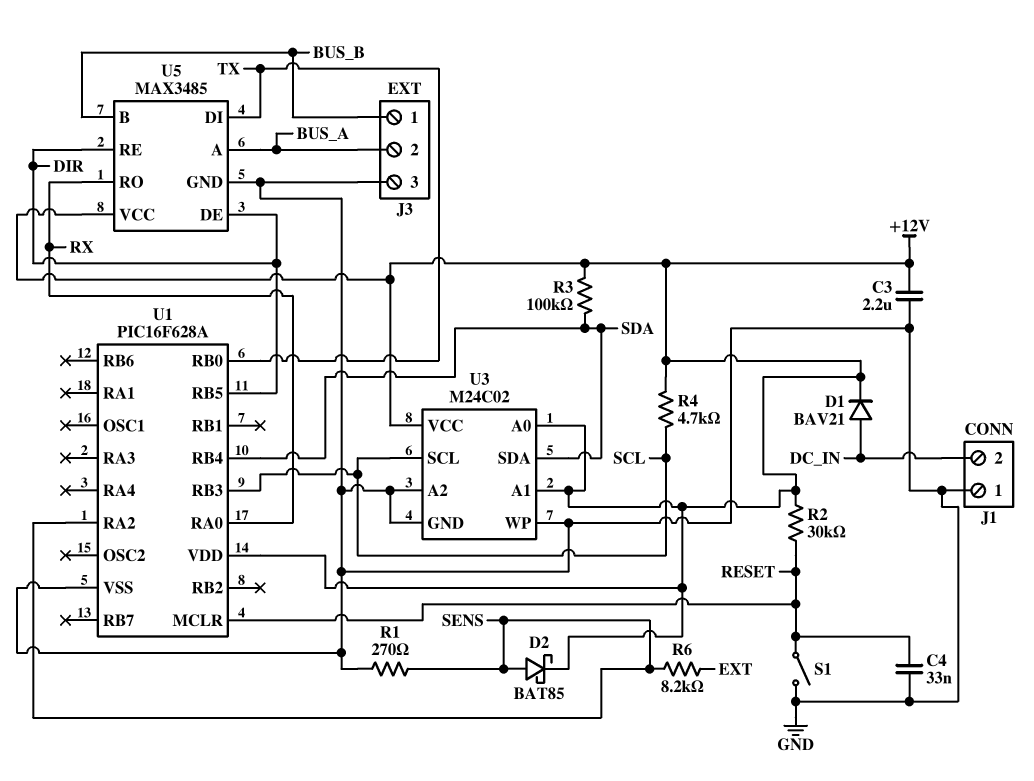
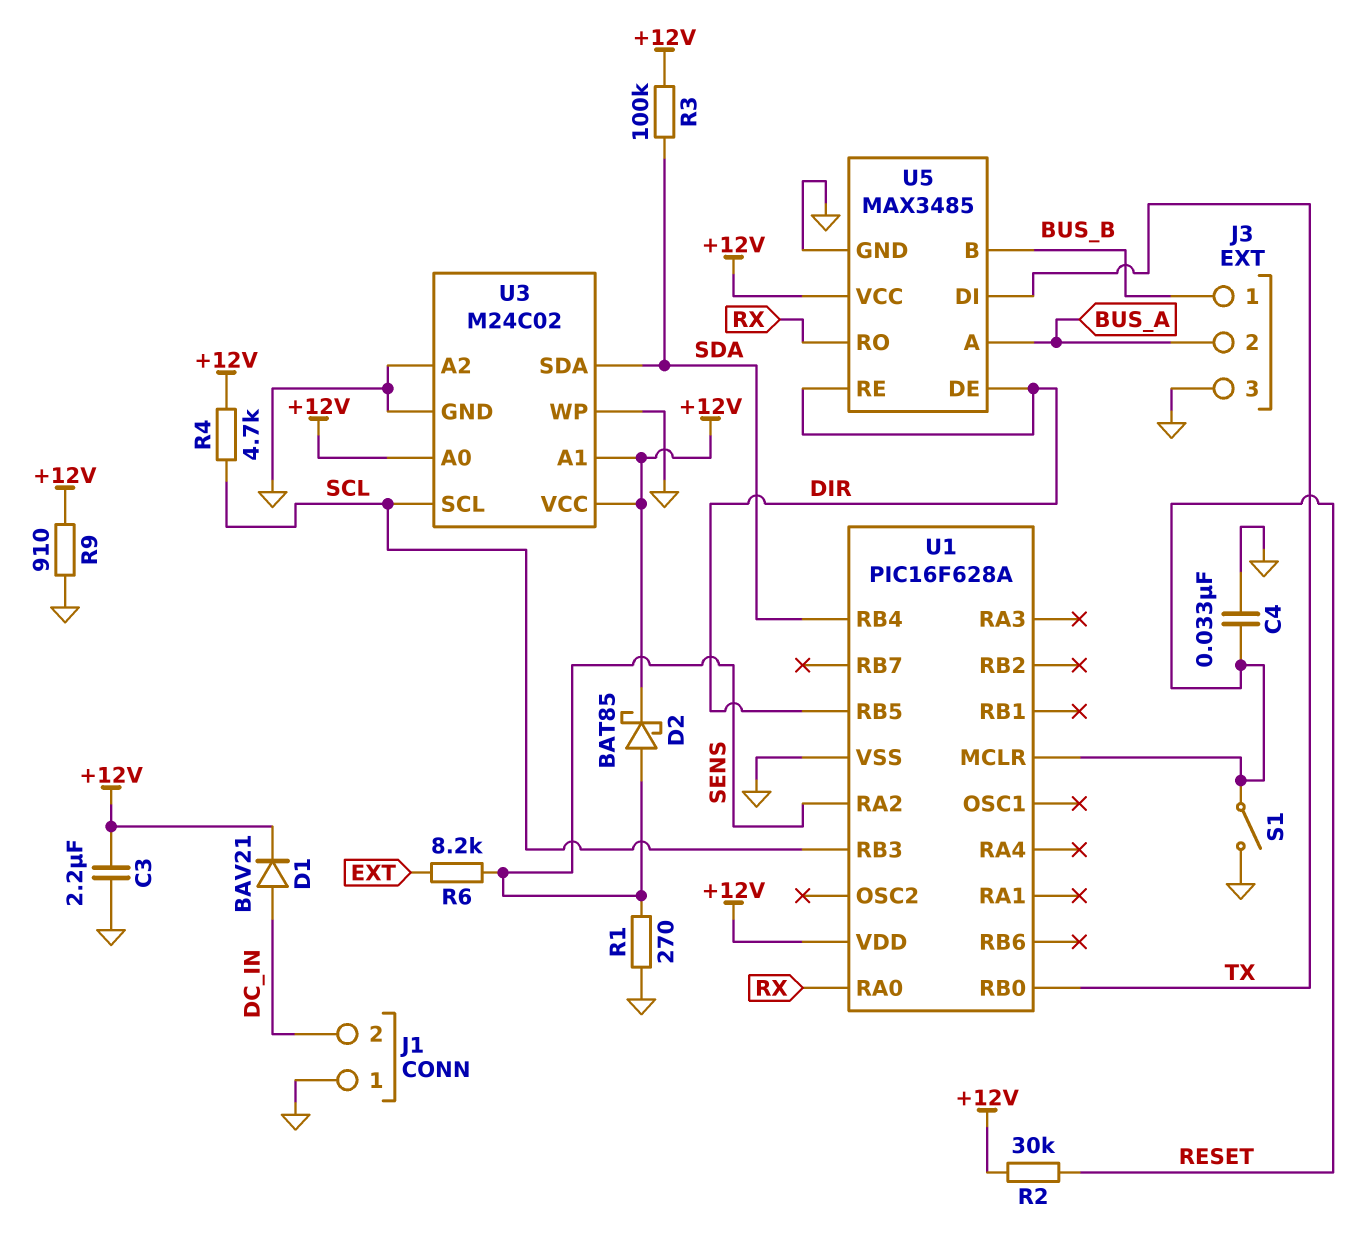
R9: none -> 910 (+12V, GND)

